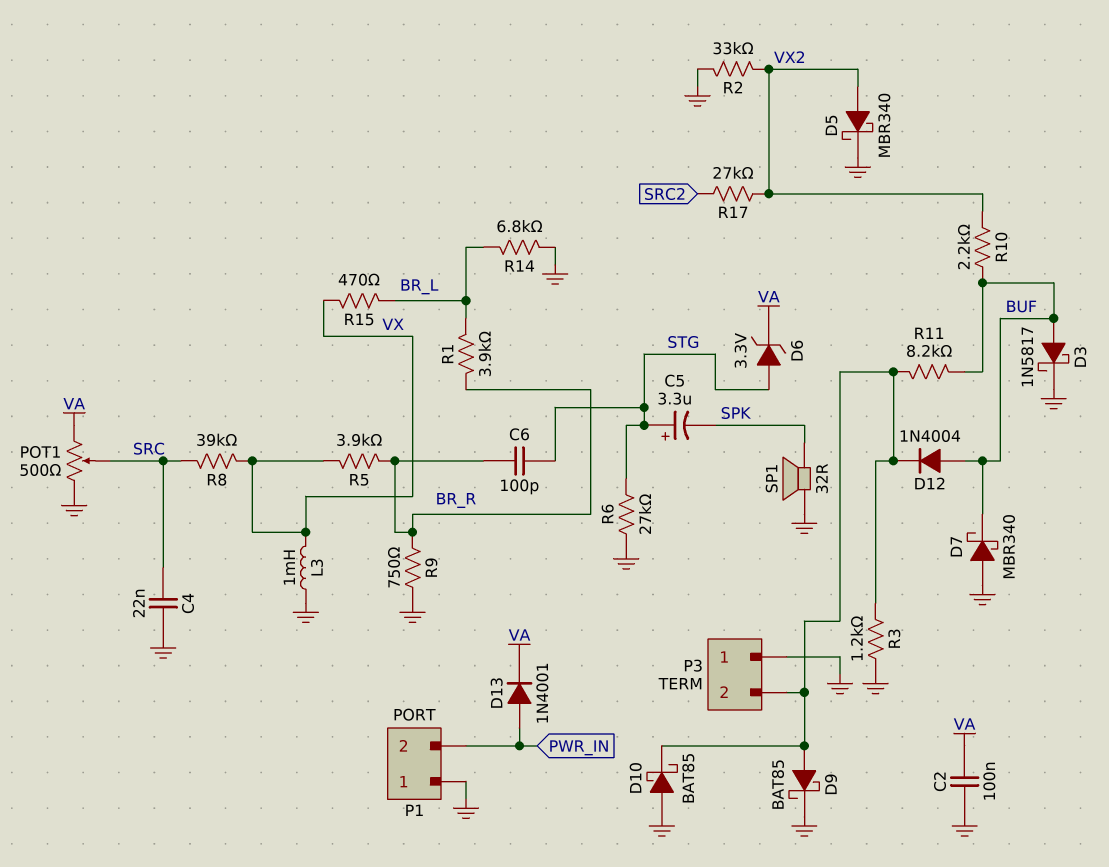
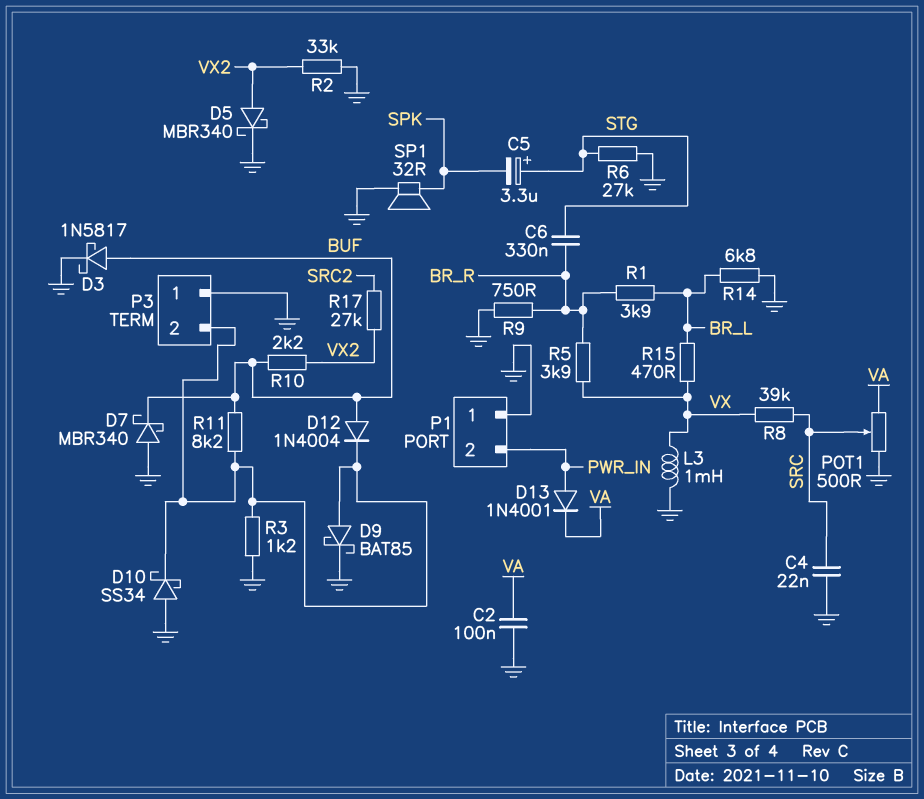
C6: 100pF (BR_R, STG) -> 330nF (BR_R, STG)
D6: zener 3.3V (A STG, K VA) -> none
D10: schottky BAT85 (A GND, K P3/2) -> schottky SS34 (A GND, K P3/2)

